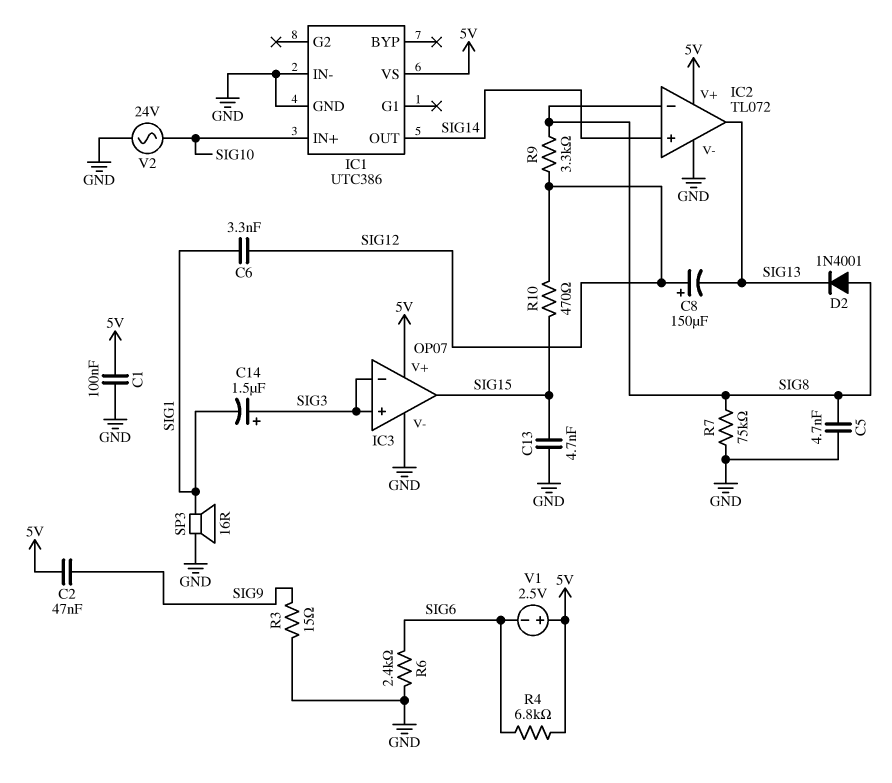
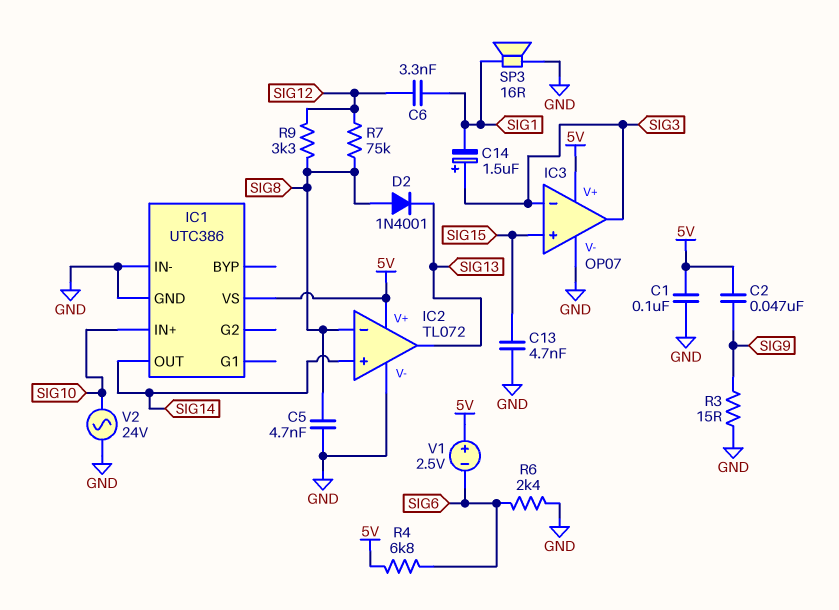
C8: 150uF (plus SIG12, minus SIG13) -> none
IC3 pin in+: SIG3 -> SIG15
IC3 pin out: SIG15 -> SIG3
R7: 75k (GND, SIG8) -> 75k (SIG8, SIG12)
R10: 470 (SIG12, SIG15) -> none

